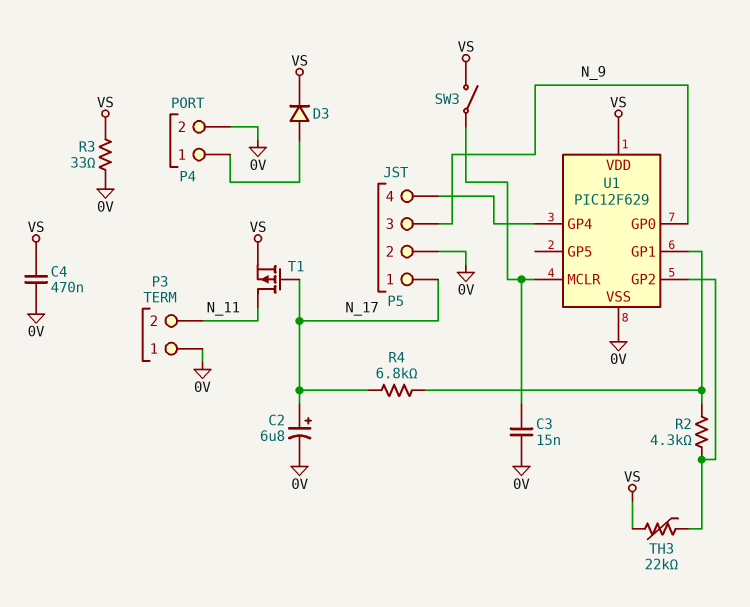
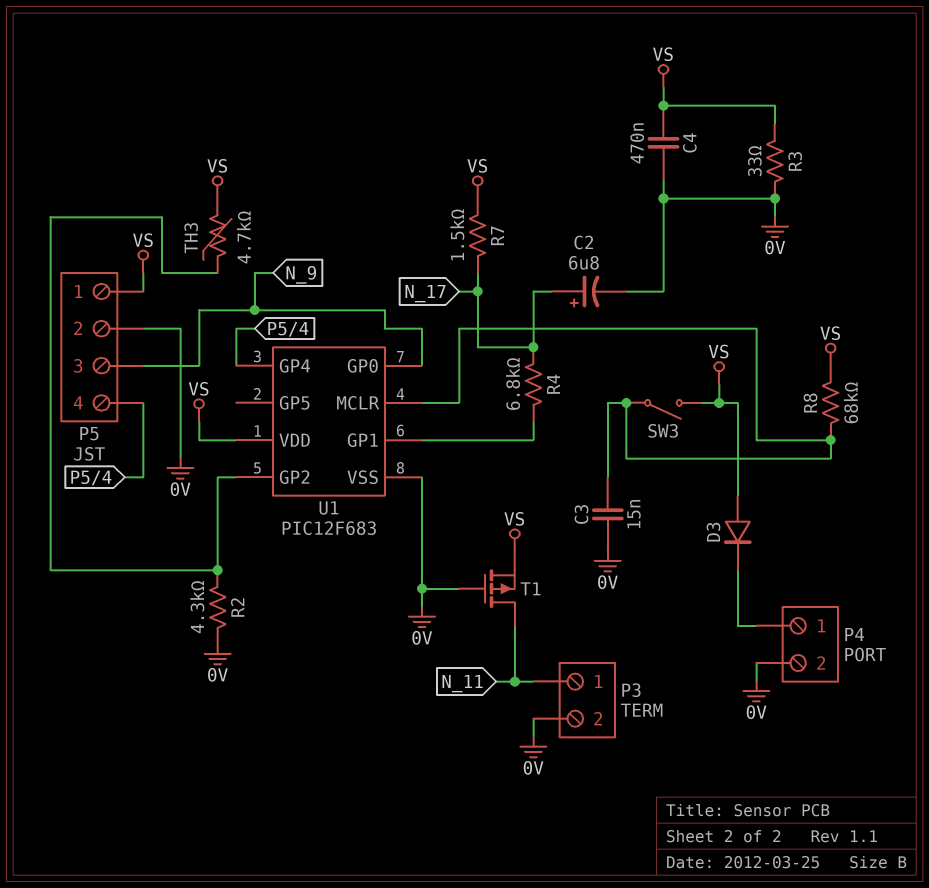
D3: diode (A P4/1, K VS) -> diode (A VS, K P4/1)
P3 pin 1: 0V -> N_11
P3 pin 2: N_11 -> 0V
P5 pin 1: N_17 -> VS
R2: 4.3k (U1/GP1, U1/GP2) -> 4.3k (0V, U1/GP2)
R7: none -> 1.5k (N_17, VS)
R8: none -> 68k (U1/MCLR, VS)
T1: PMOS (G N_17, D N_11, S VS) -> PMOS (G 0V, D N_11, S VS)
TH3: 22k (U1/GP2, VS) -> 4.7k (U1/GP2, VS)
U1: PIC12F629 -> PIC12F683

